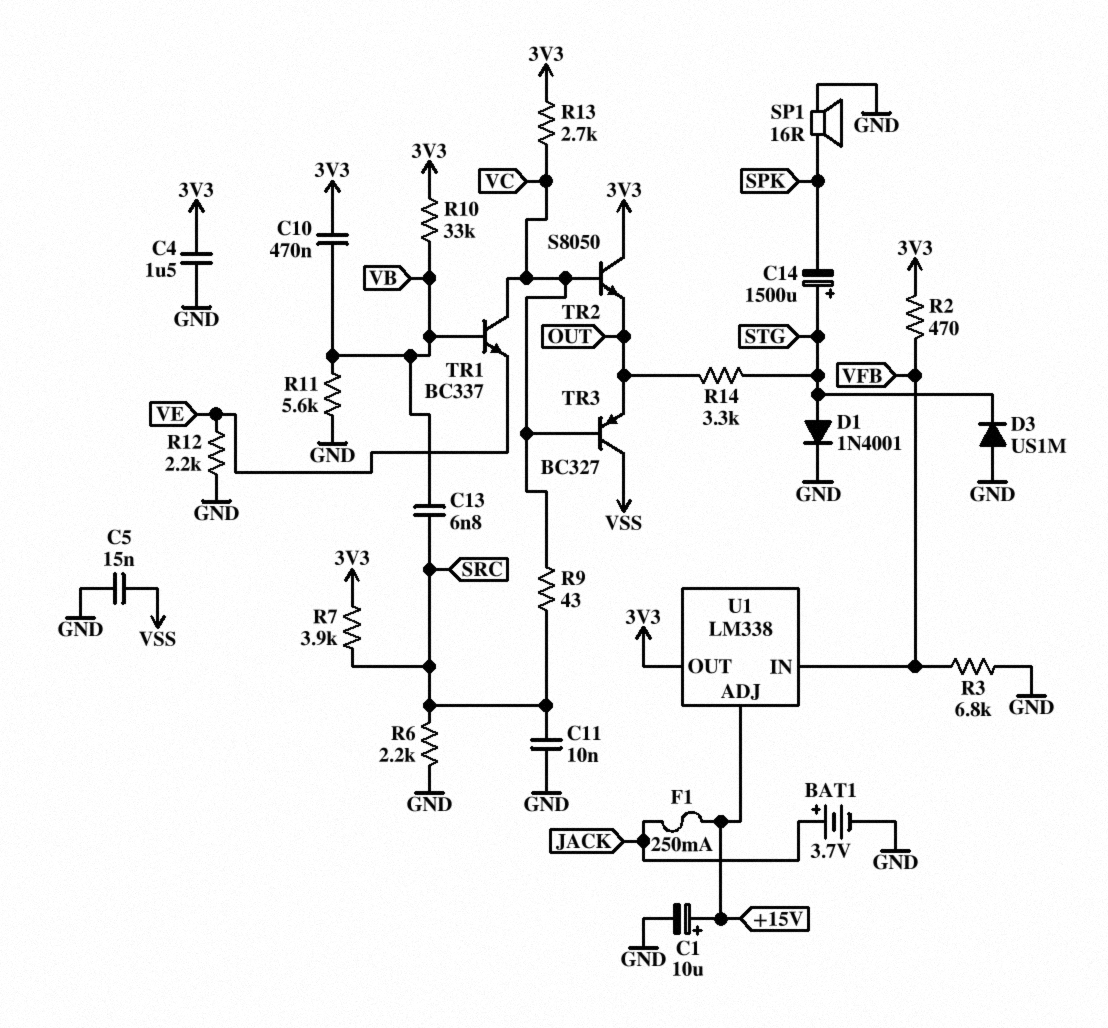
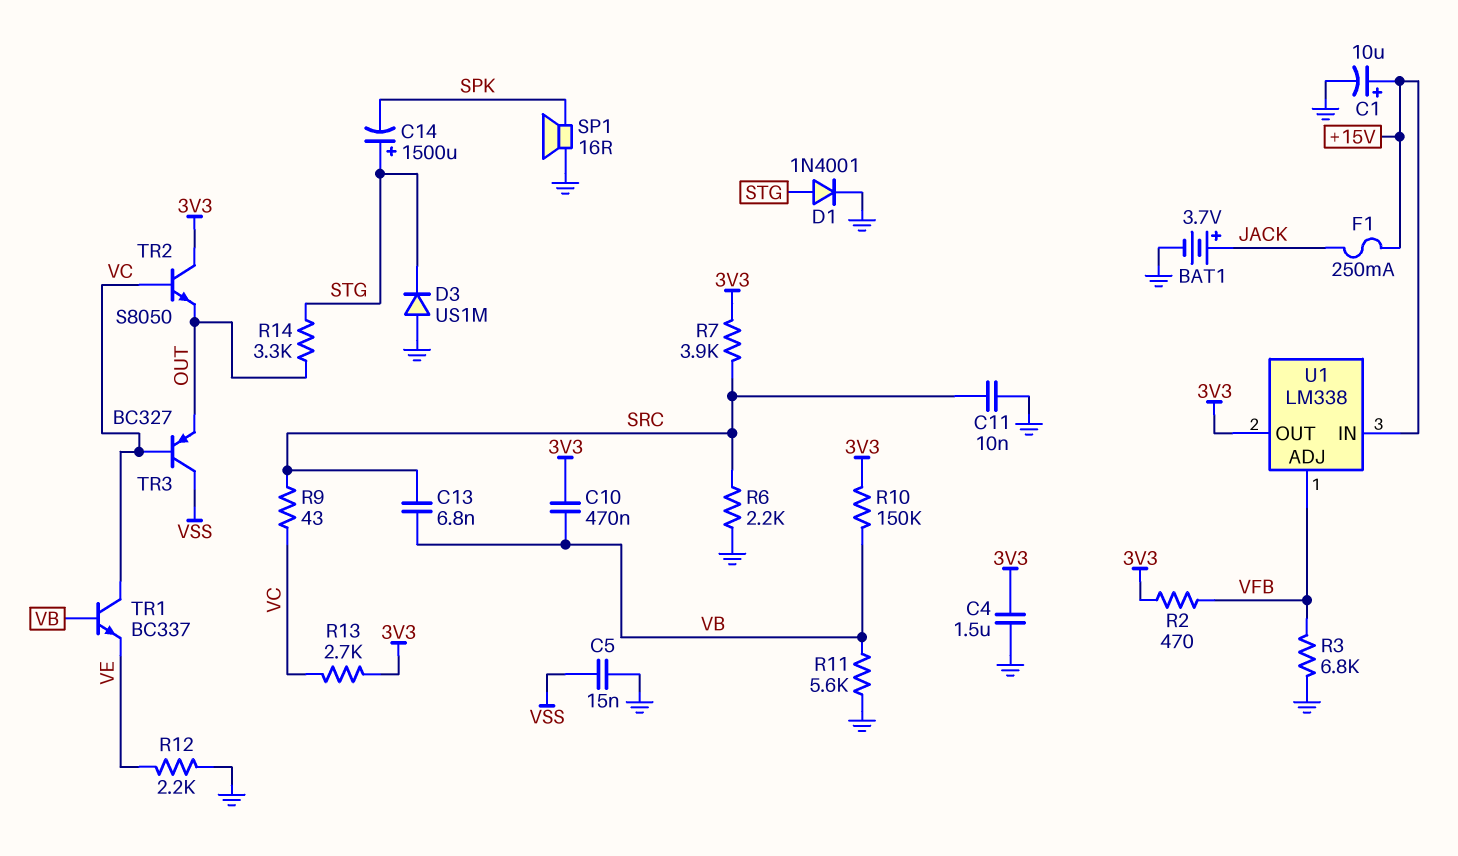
R10: 33k (3V3, VB) -> 150k (3V3, VB)
U1 pin ADJ: +15V -> VFB
U1 pin IN: VFB -> +15V

